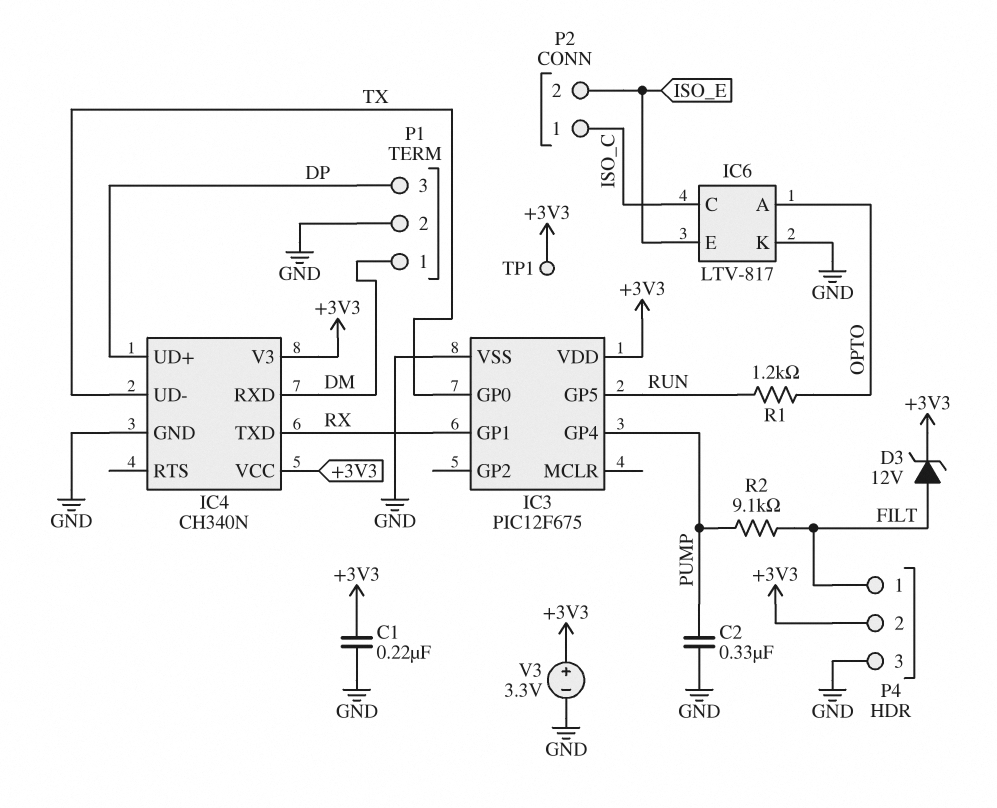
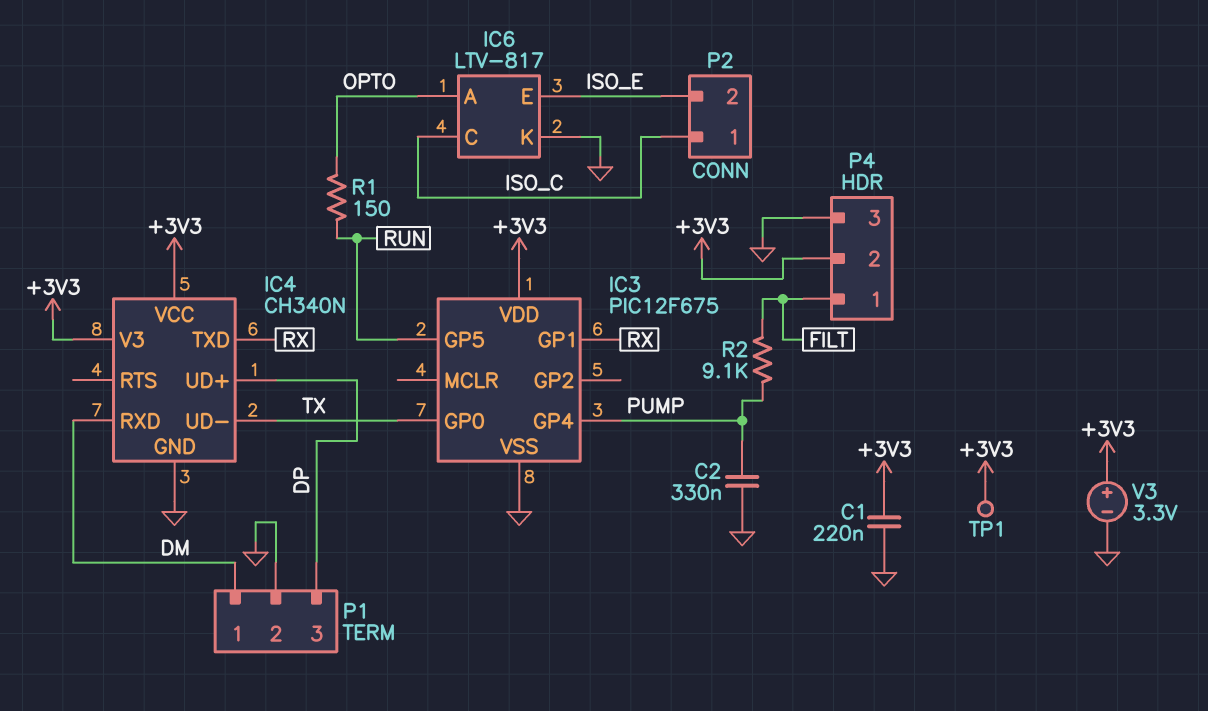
D3: zener 12V (A FILT, K +3V3) -> none
R1: 1.2k (OPTO, RUN) -> 150 (OPTO, RUN)

